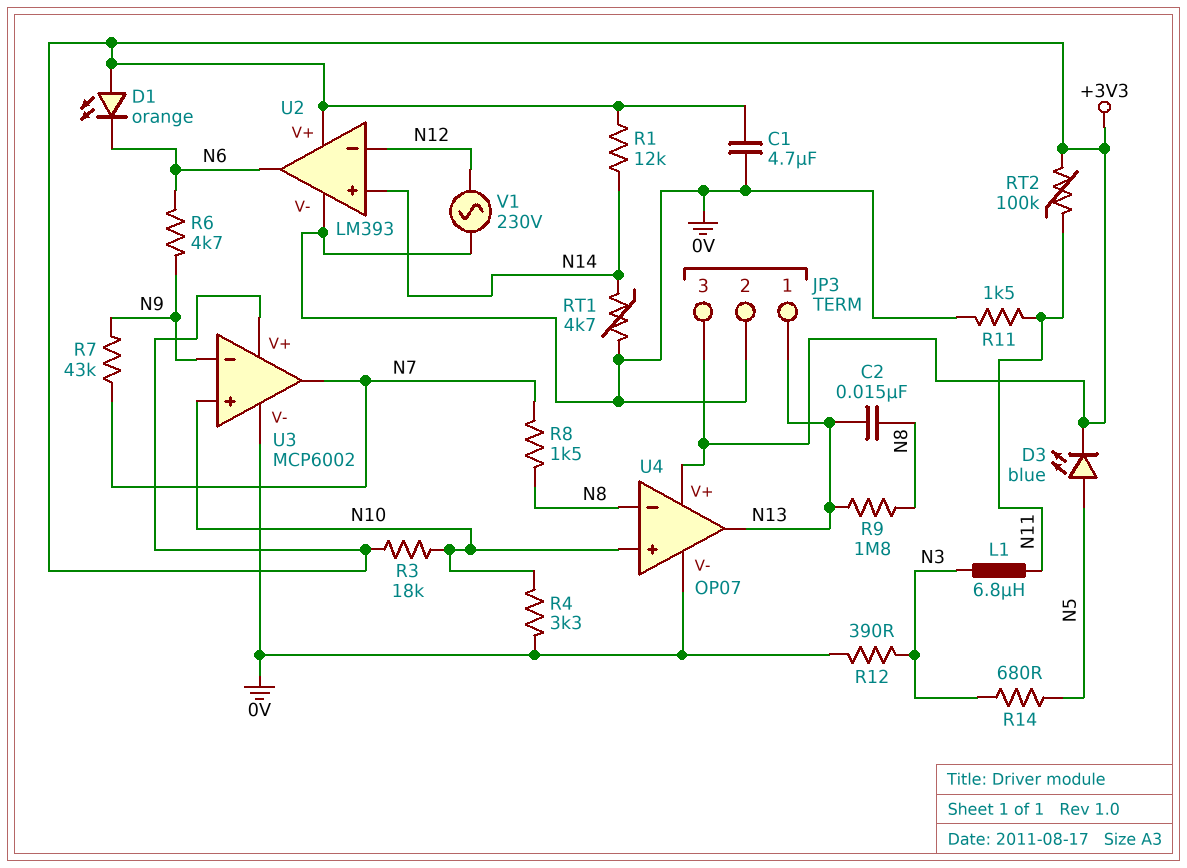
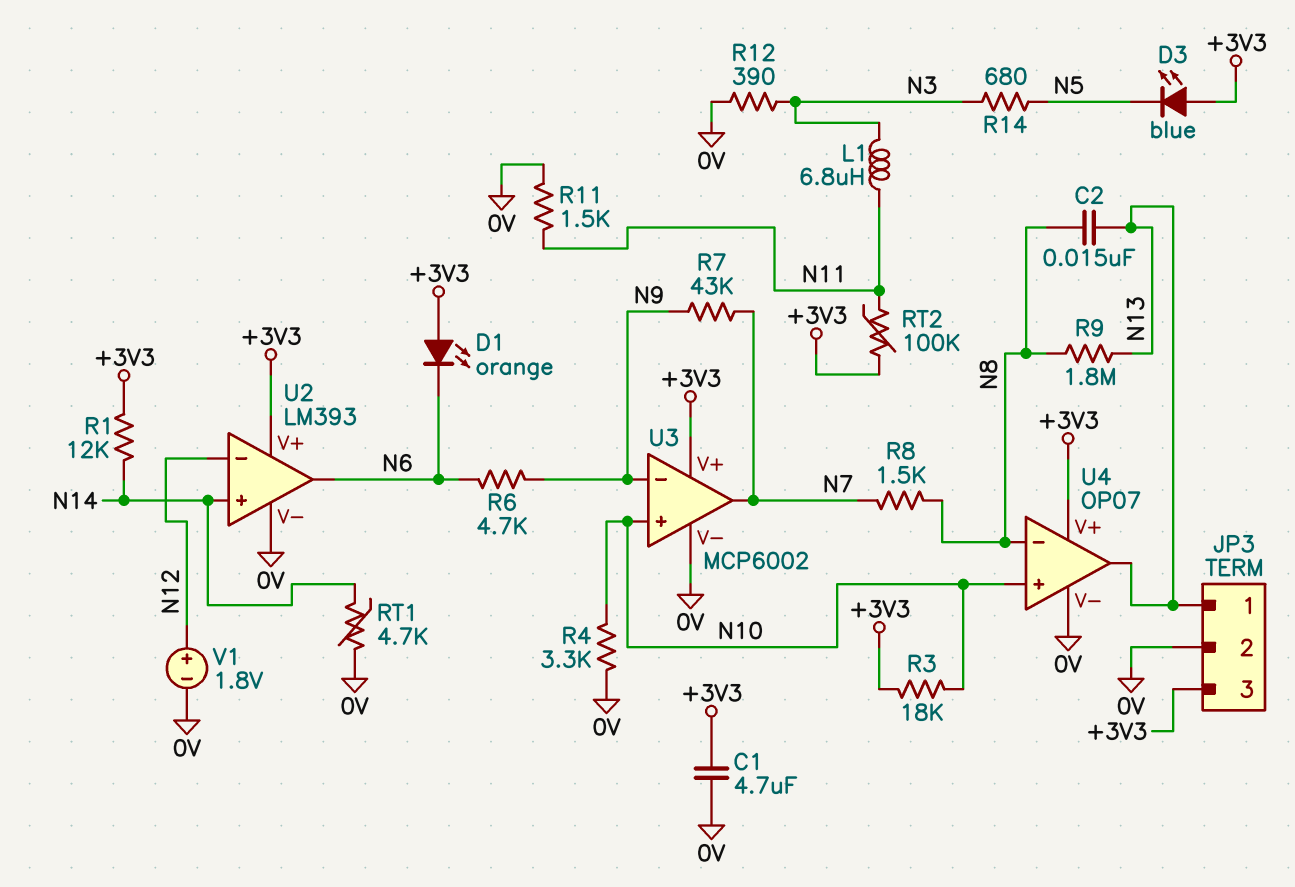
D3: LED blue (A N5, K +3V3) -> LED blue (A +3V3, K N5)
V1: AC 230V (0V, N12) -> 1.8V (plus N12, minus 0V)

